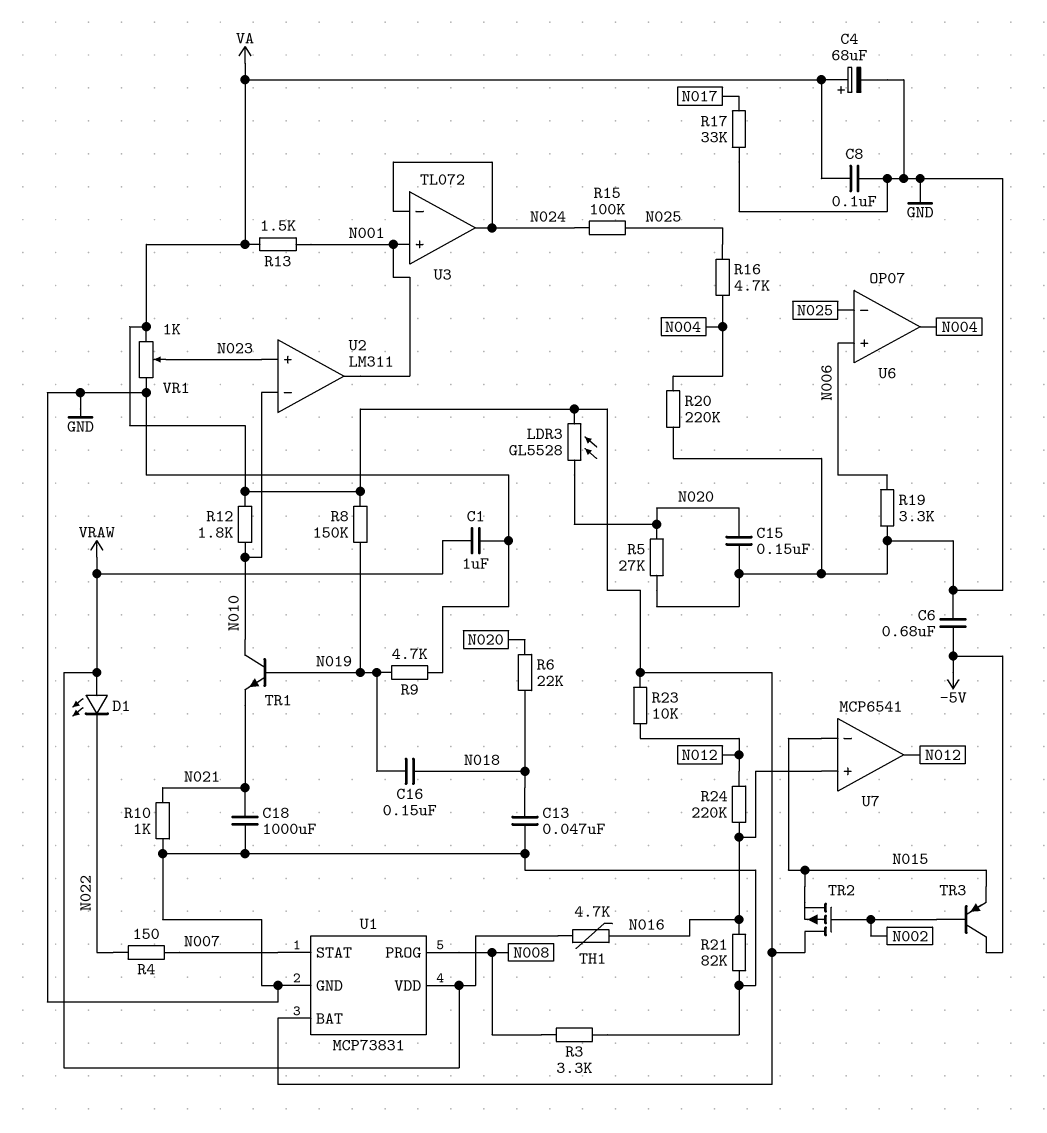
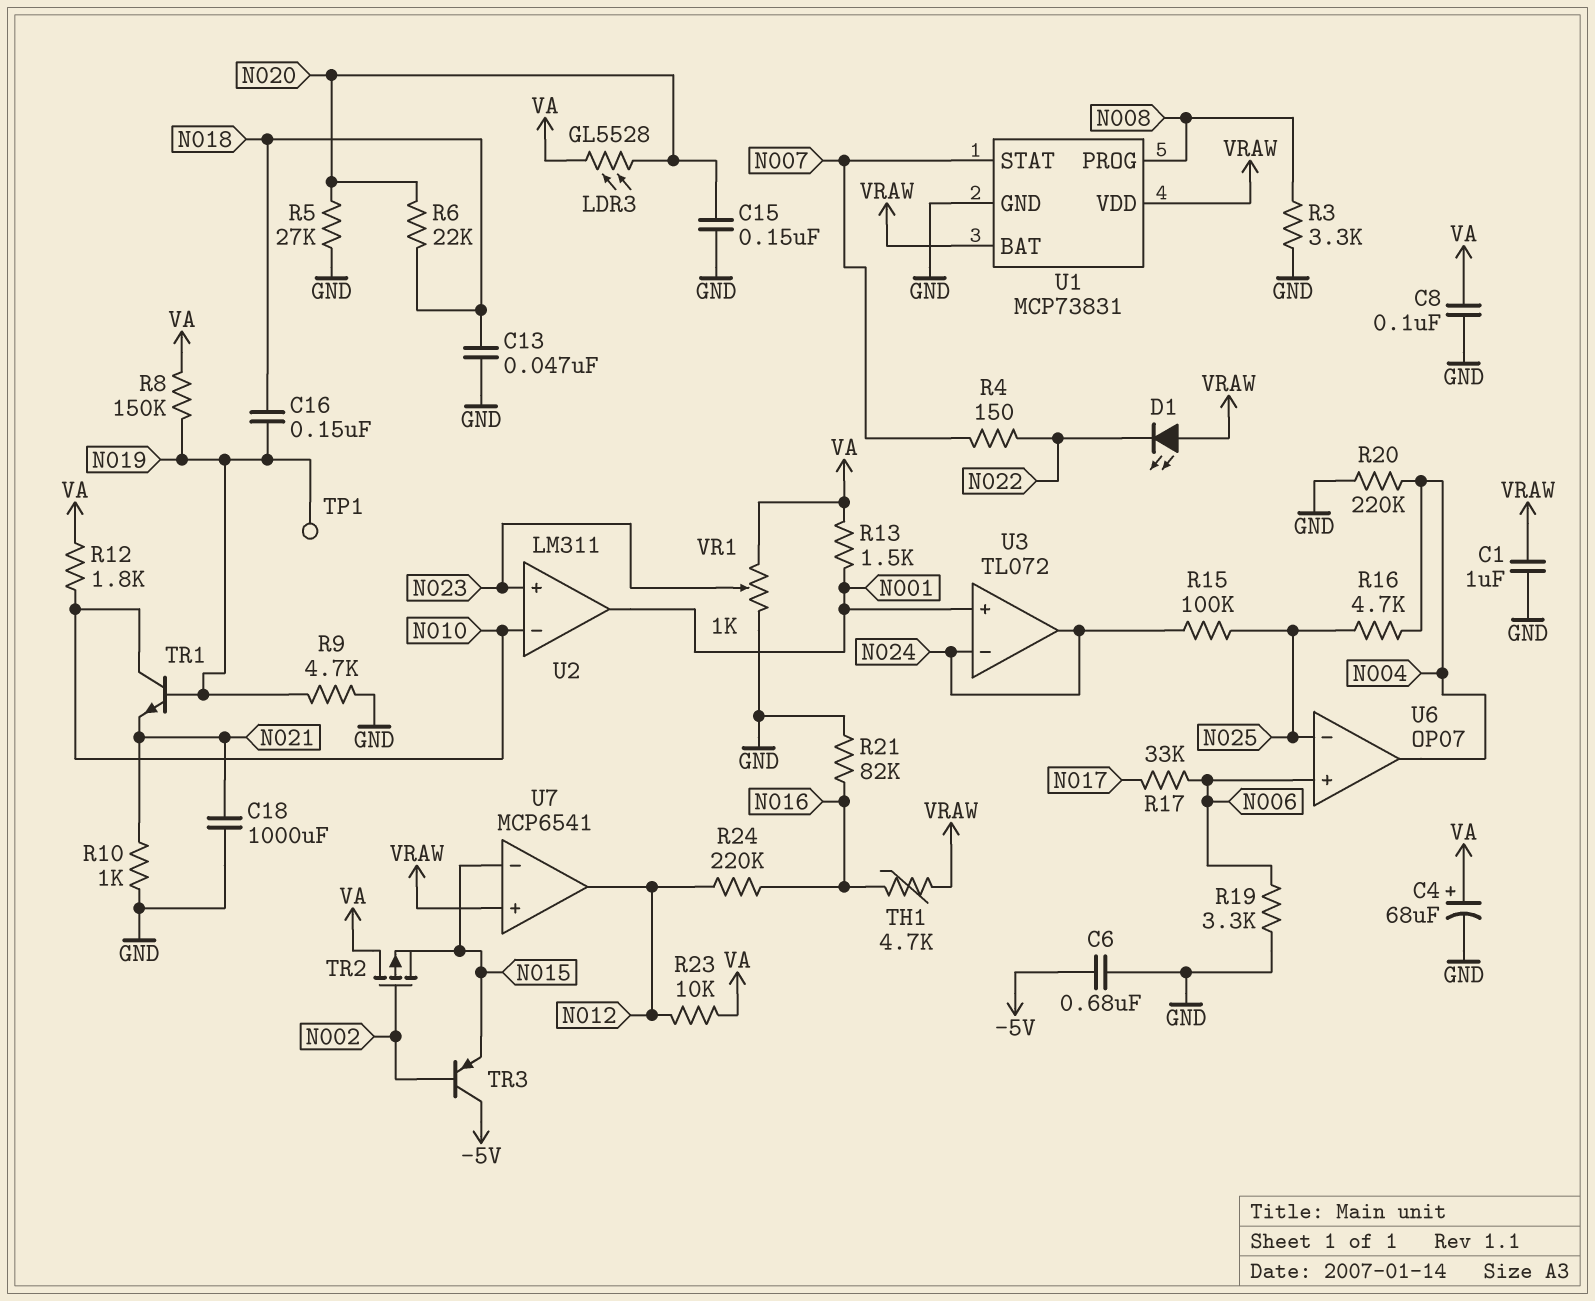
R17: 33k (GND, N017) -> 33k (N006, N017)
TP1: none -> test point (N019)
U1 pin BAT: VA -> VRAW
U7 pin in+: N016 -> VRAW

